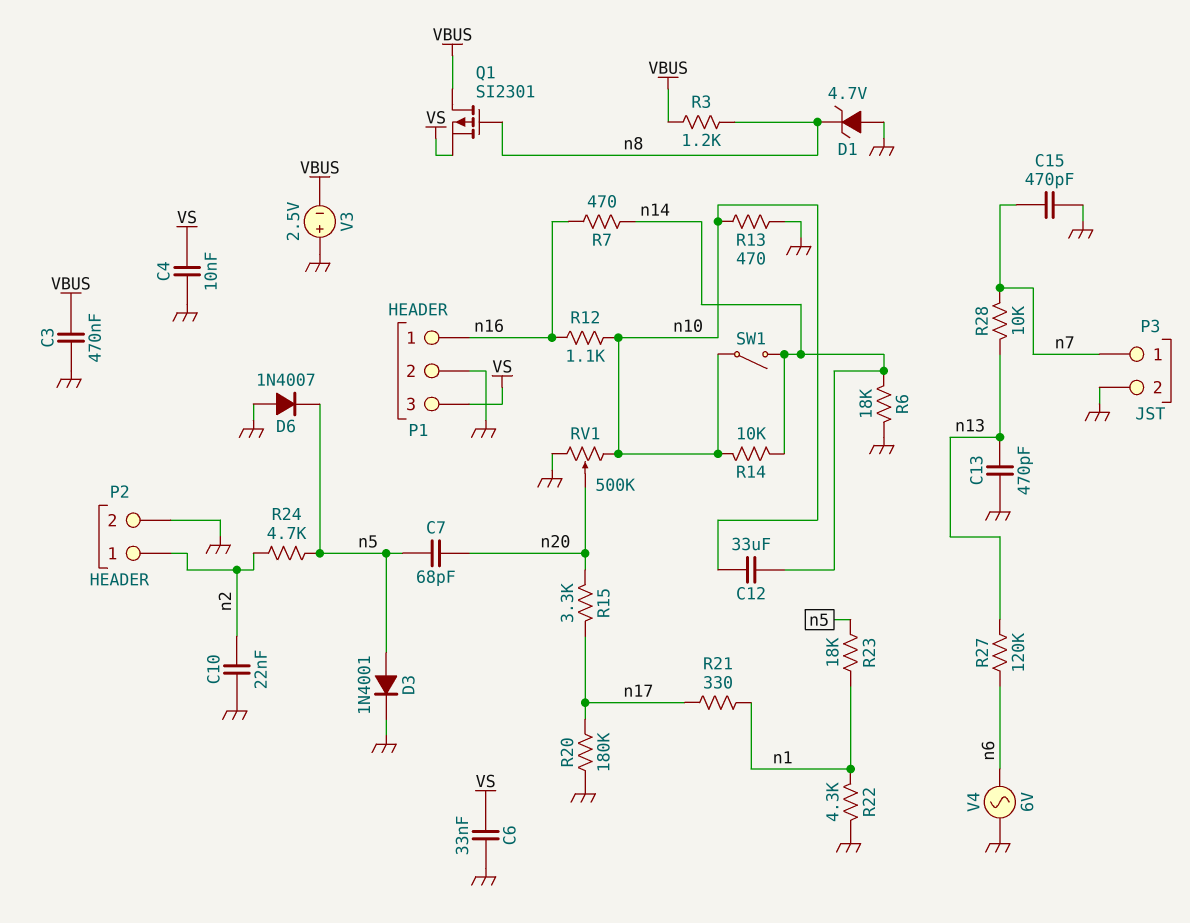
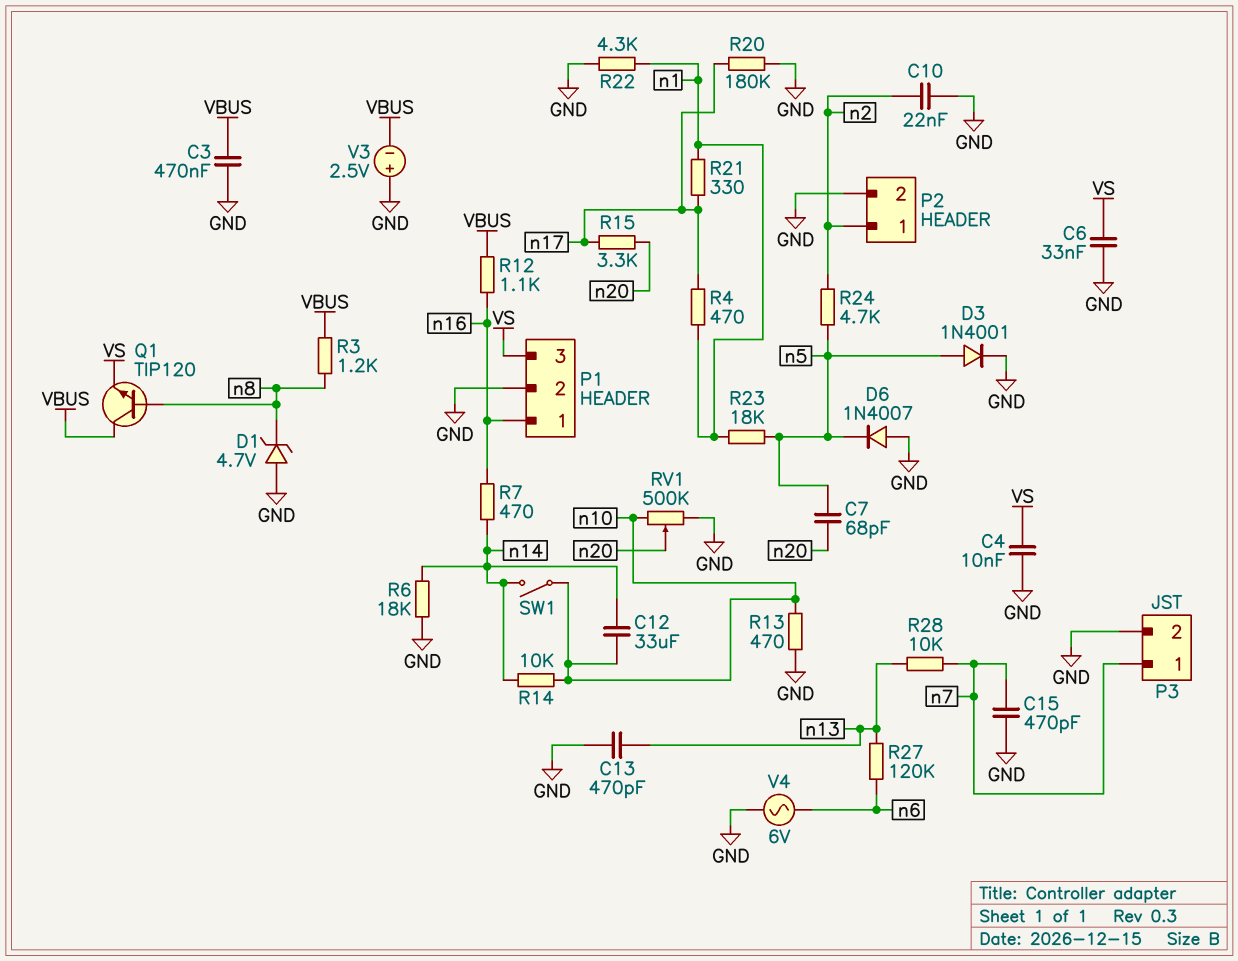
Q1: PMOS SI2301 (G n8, D VBUS, S VS) -> NPN TIP120 (B n8, C VBUS, E VS)
R4: none -> 470 (n1, n17)
R12: 1.1k (n10, n16) -> 1.1k (VBUS, n16)

